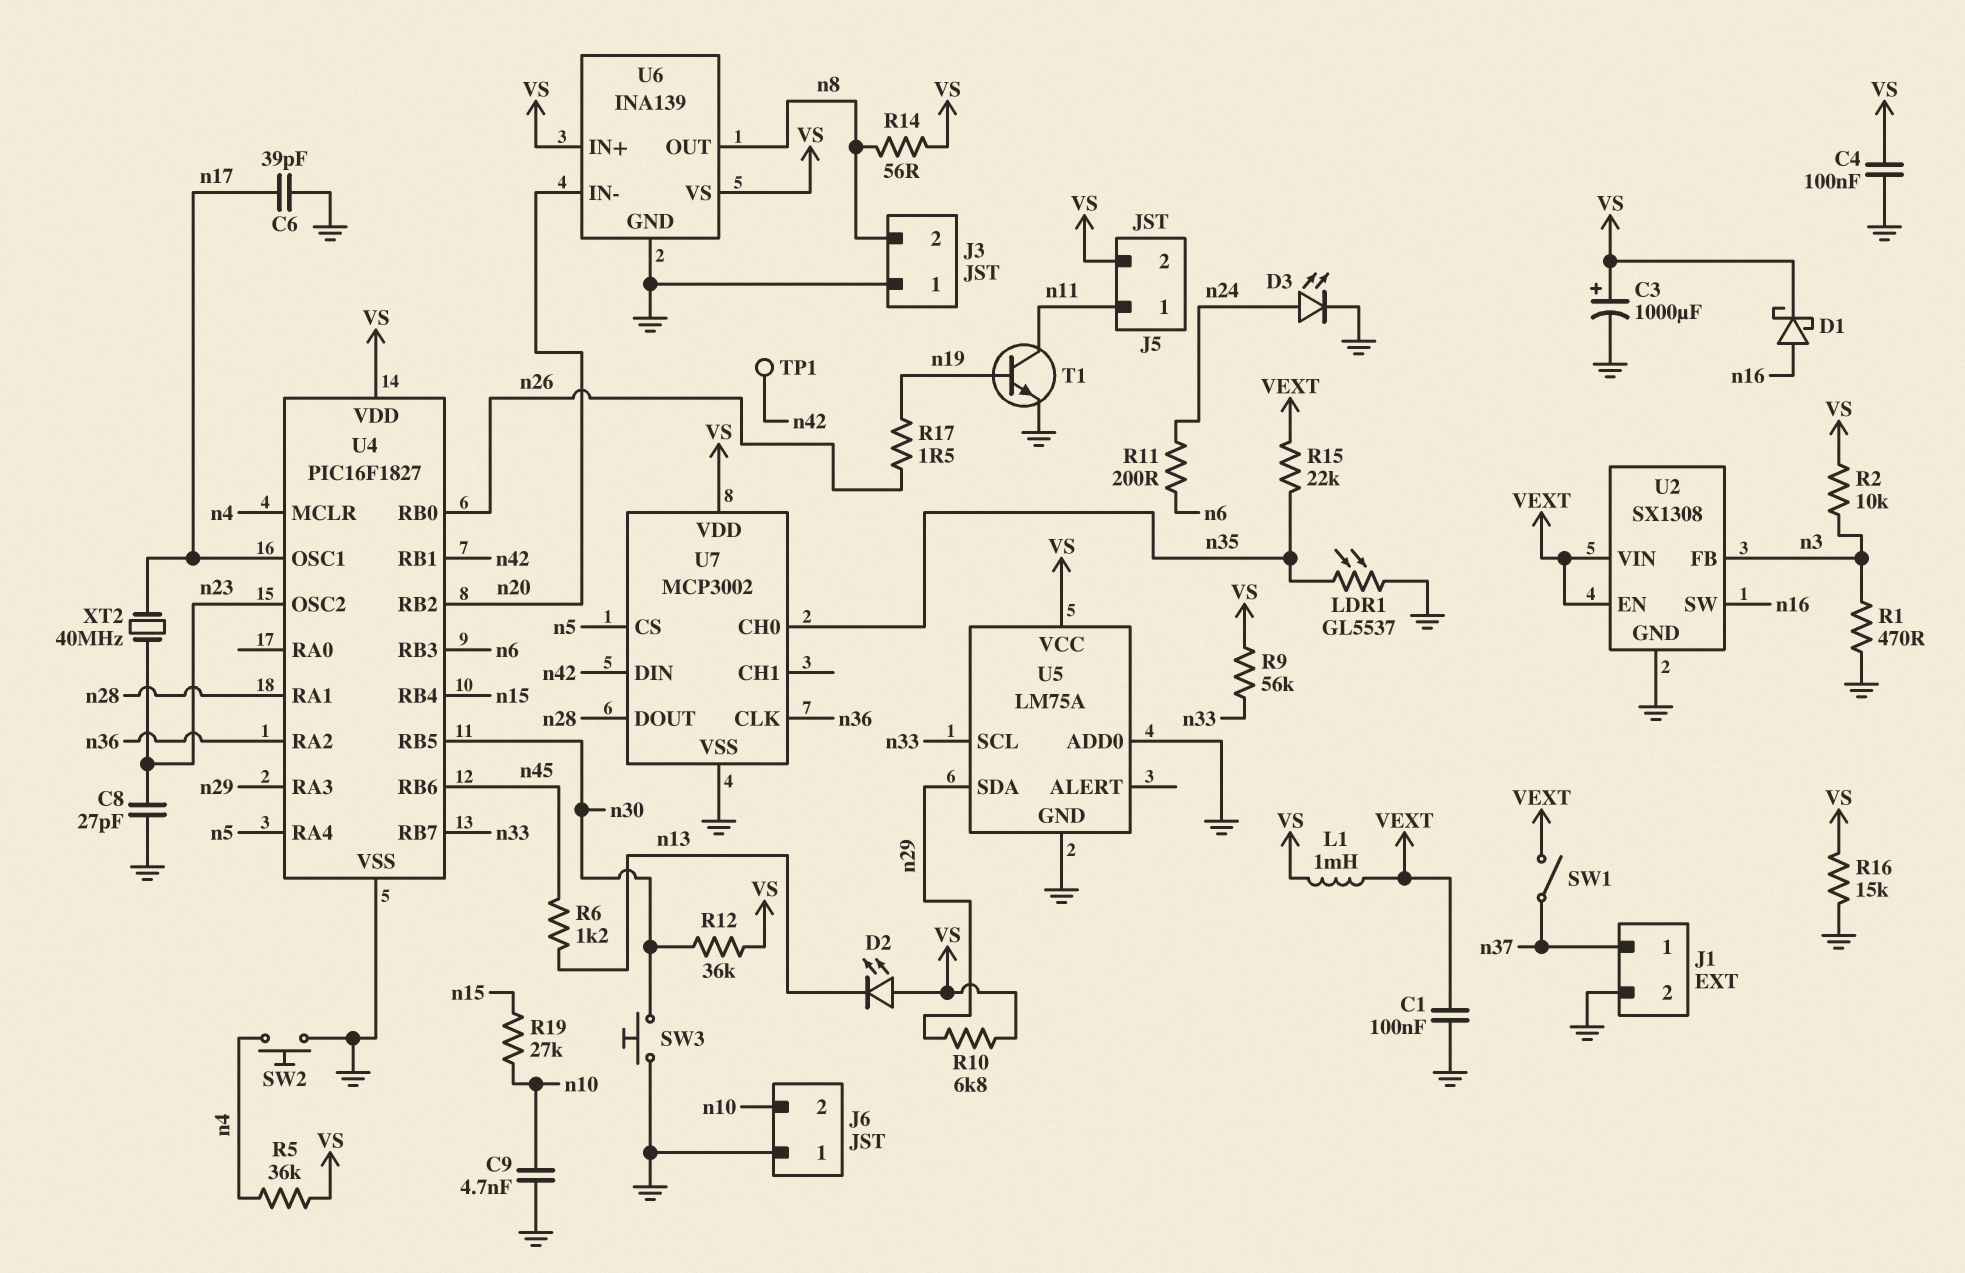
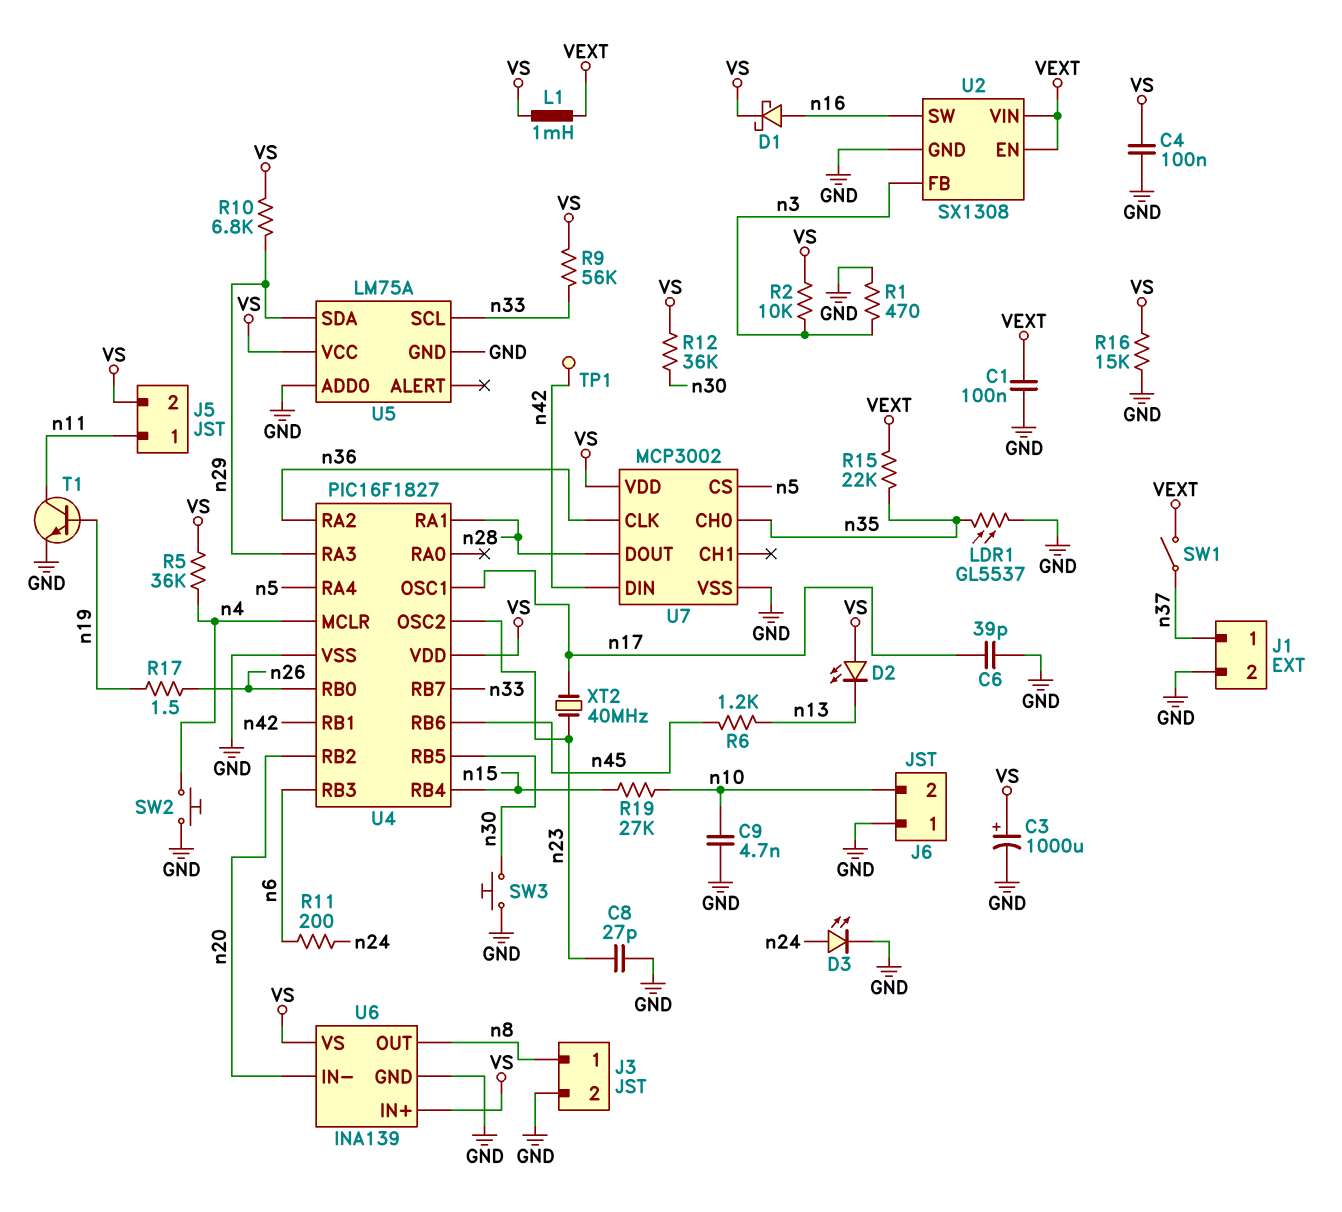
J3 pin 1: GND -> n8
J3 pin 2: n8 -> GND
R14: 56 (VS, n8) -> none

